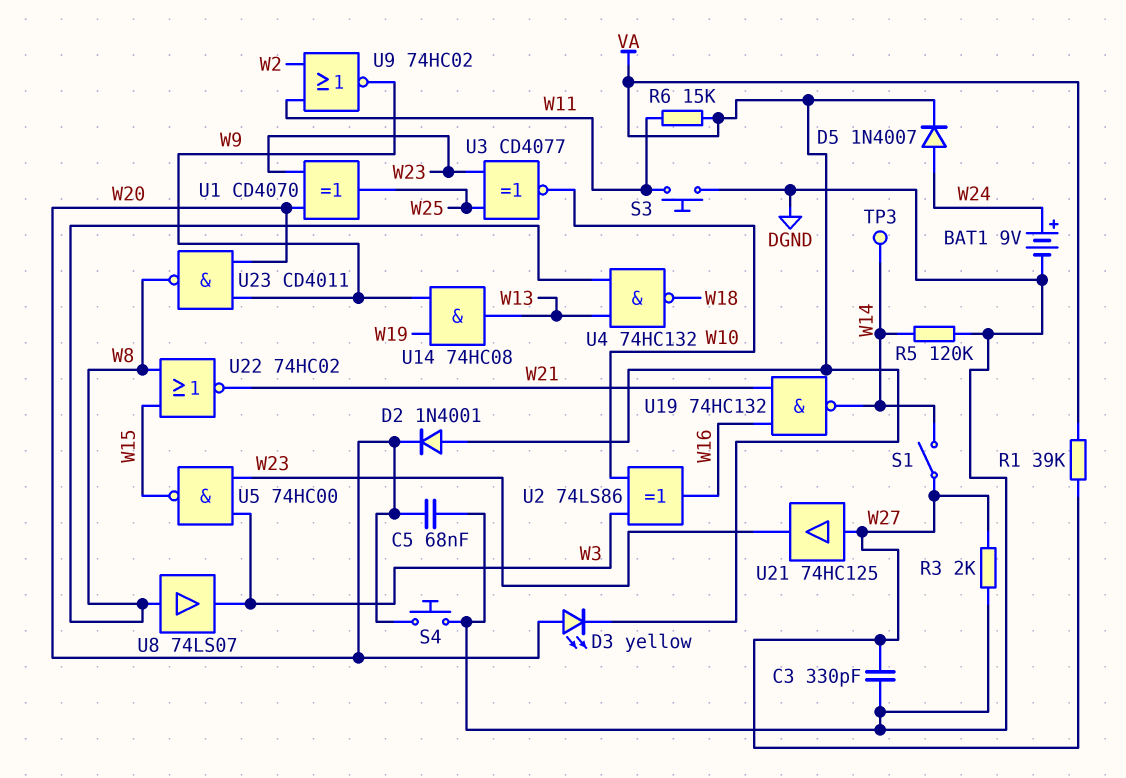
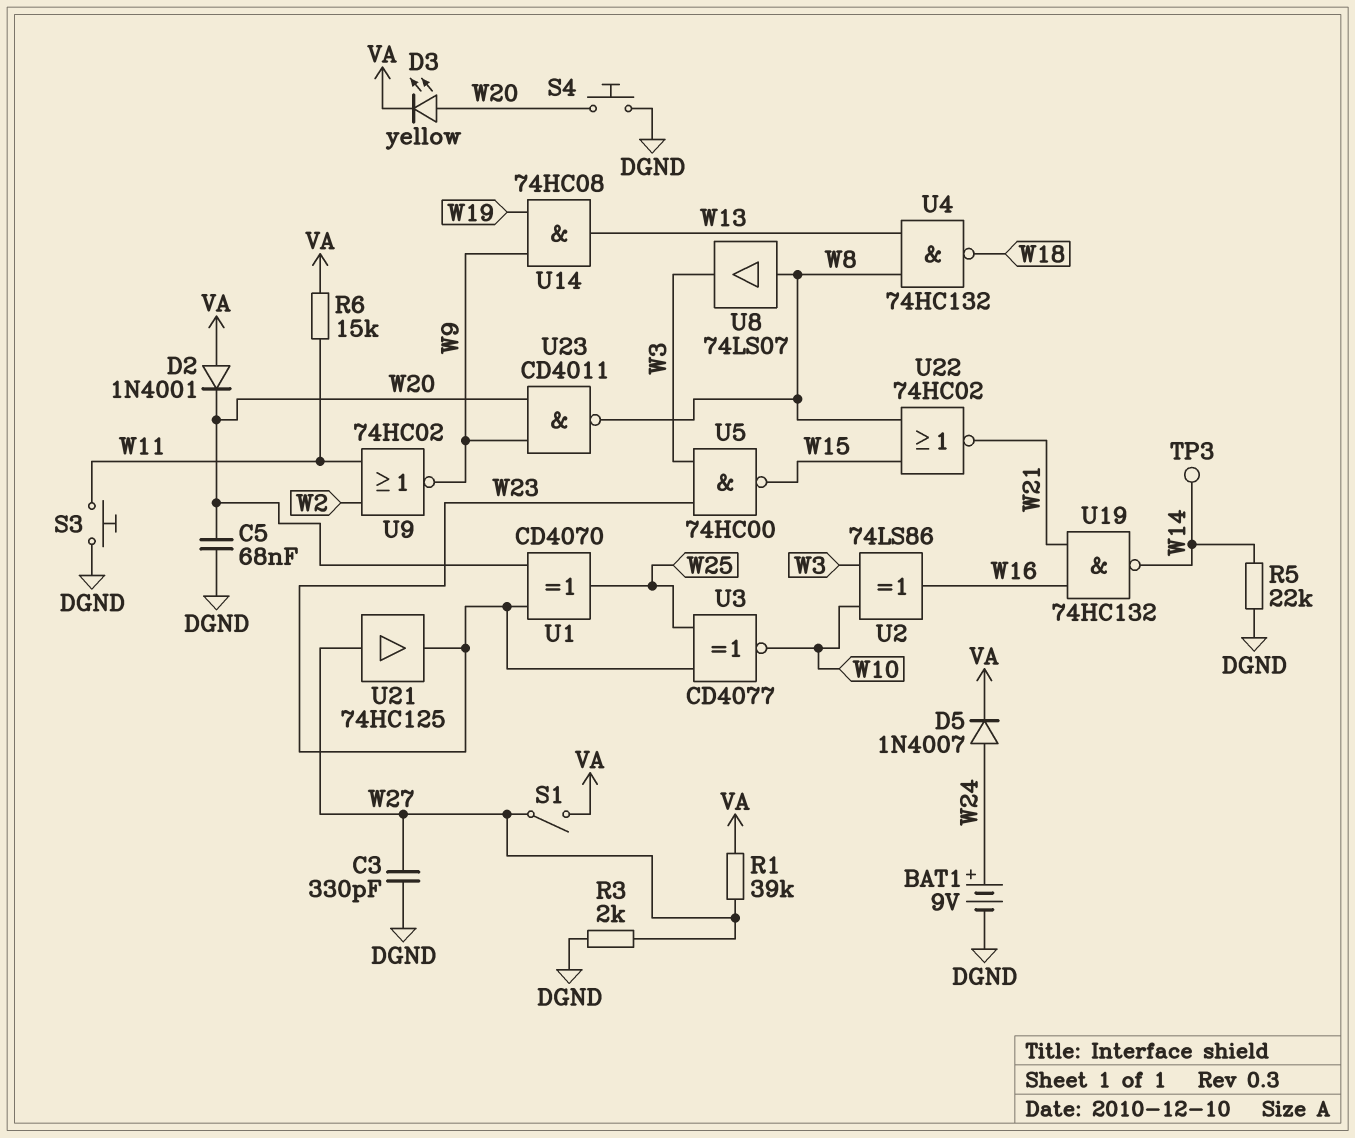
R5: 120k (DGND, W14) -> 22k (DGND, W14)
S1: switch (W14, W27) -> switch (VA, W27)

